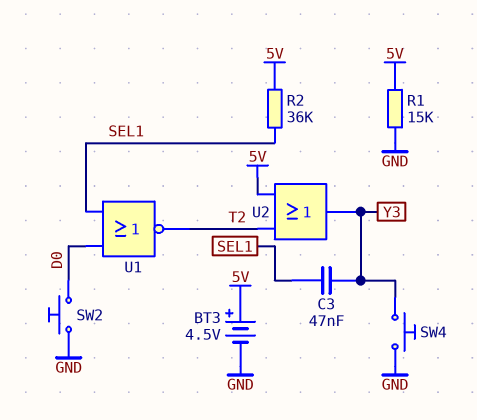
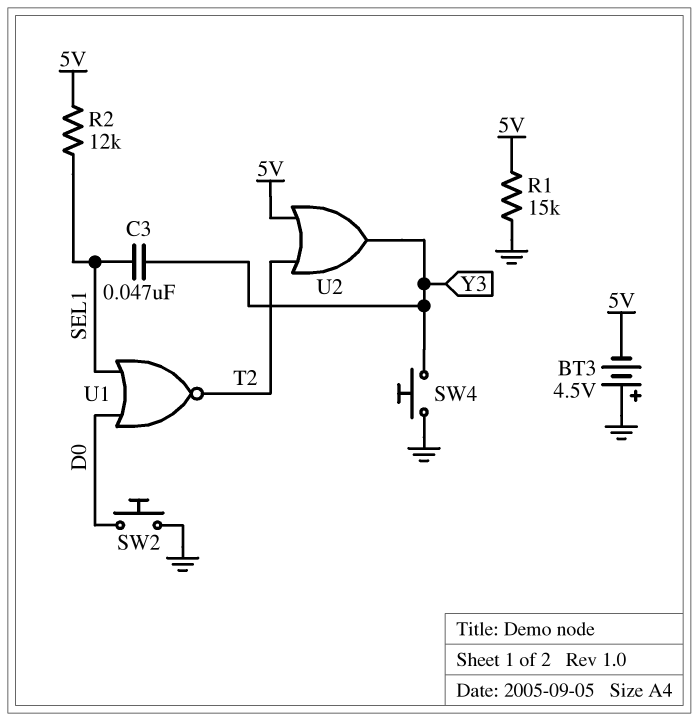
BT3: 4.5V (plus 5V, minus GND) -> 4.5V (plus GND, minus 5V)
R2: 36k (5V, SEL1) -> 12k (5V, SEL1)

